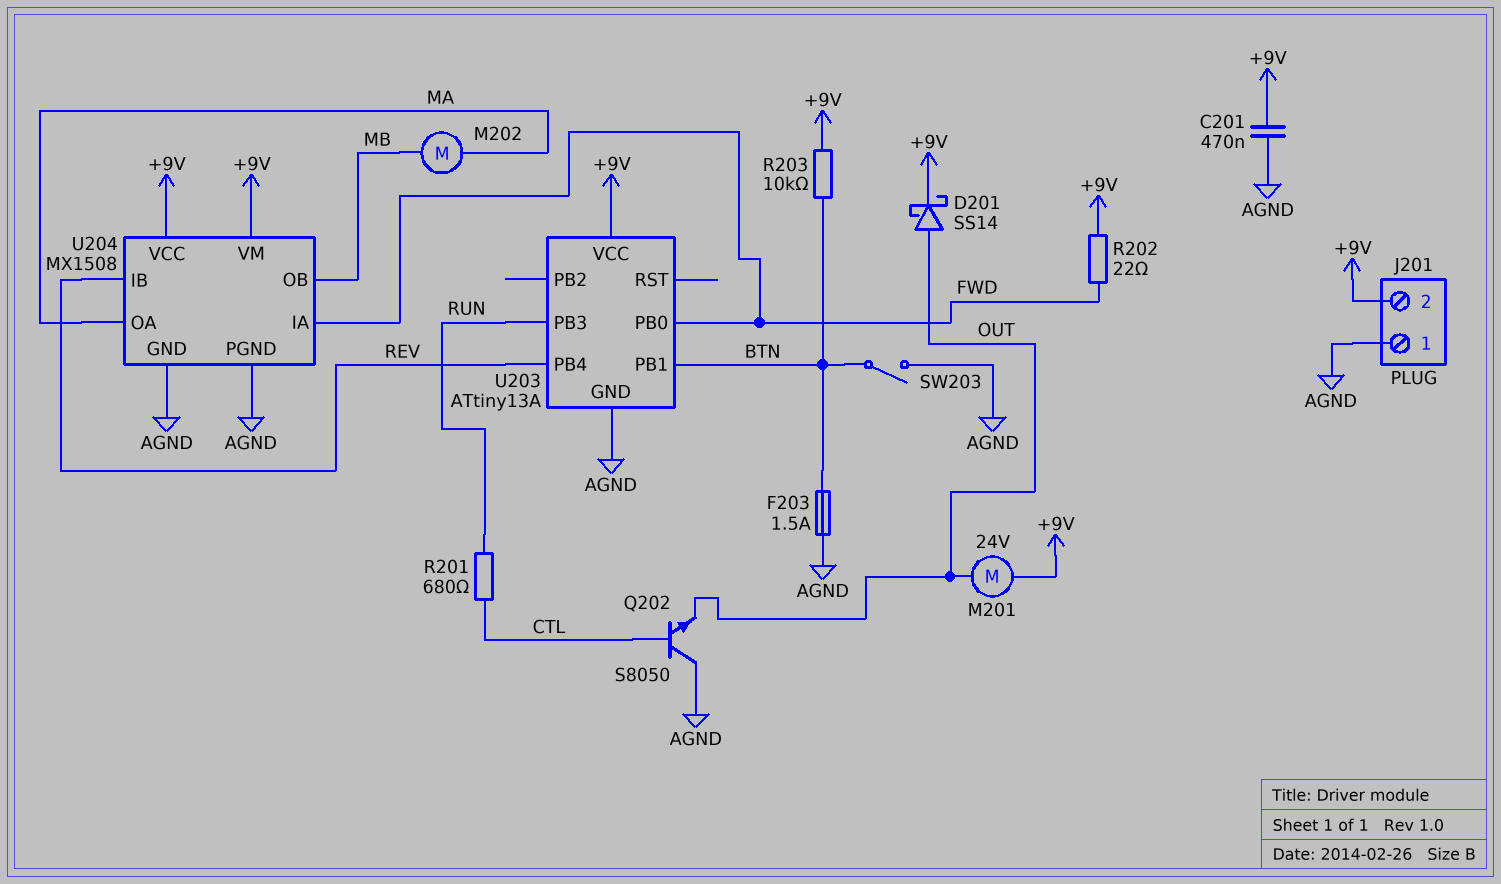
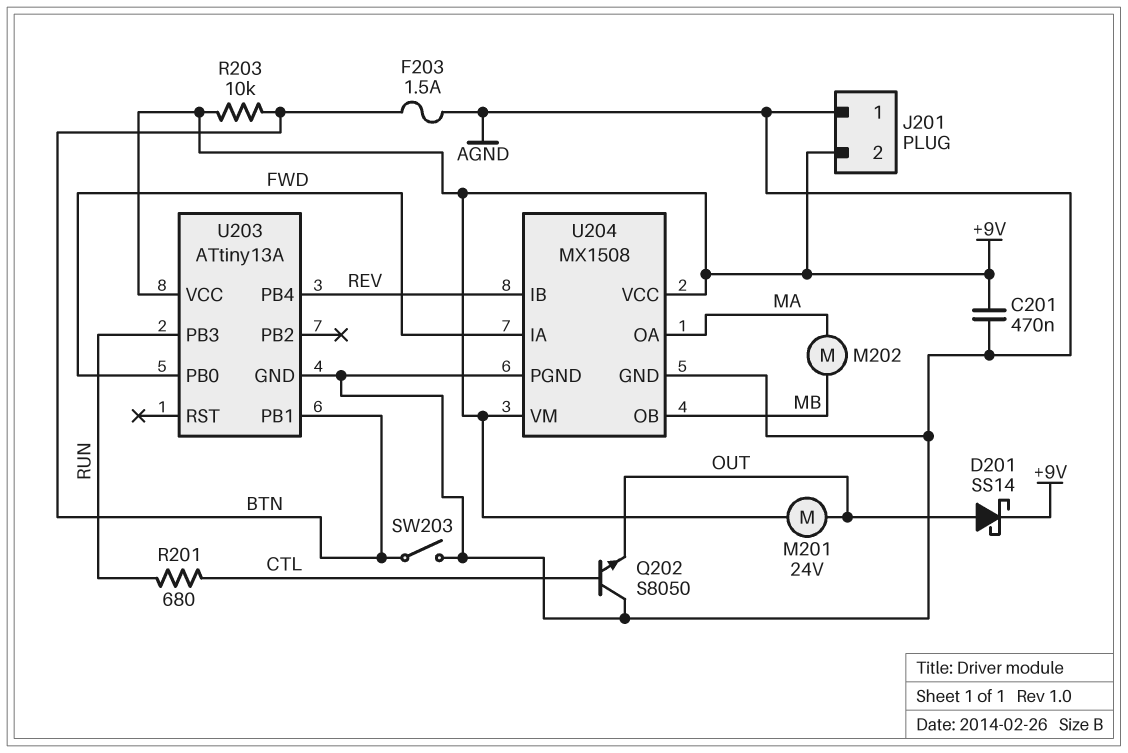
R202: 22 (+9V, FWD) -> none

